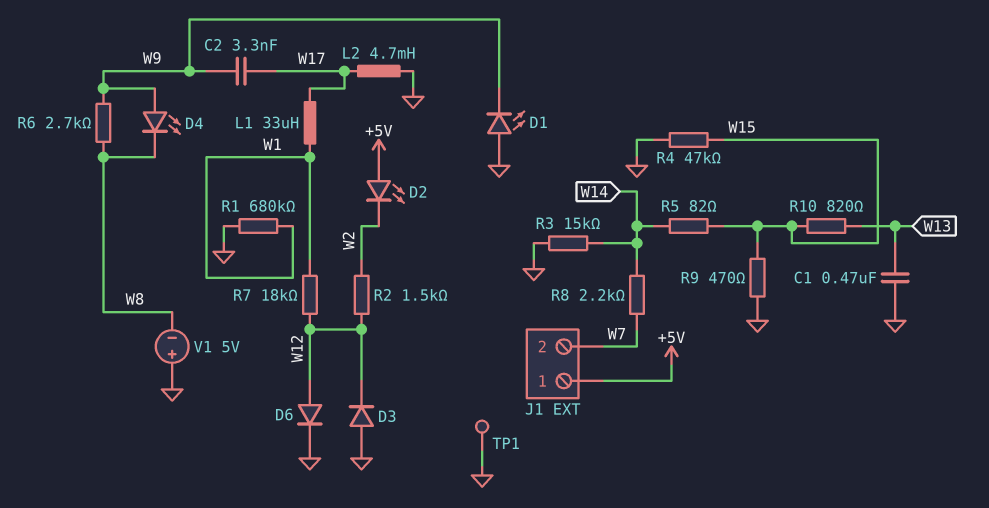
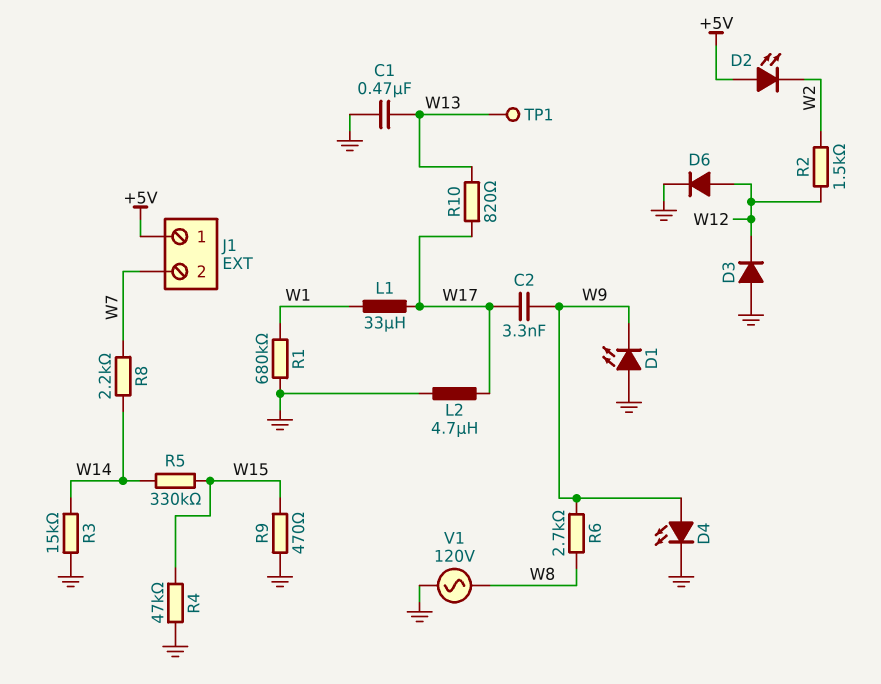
D4: LED (A W9, K W8) -> LED (A W9, K GND)
L2: 4.7mH (GND, W17) -> 4.7uH (GND, W17)
R5: 82 (W14, W15) -> 330k (W14, W15)
R7: 18k (W1, W12) -> none
R10: 820 (W13, W15) -> 820 (W13, W17)
TP1: test point (GND) -> test point (W13)
V1: 5V (plus GND, minus W8) -> AC 120V (GND, W8)

